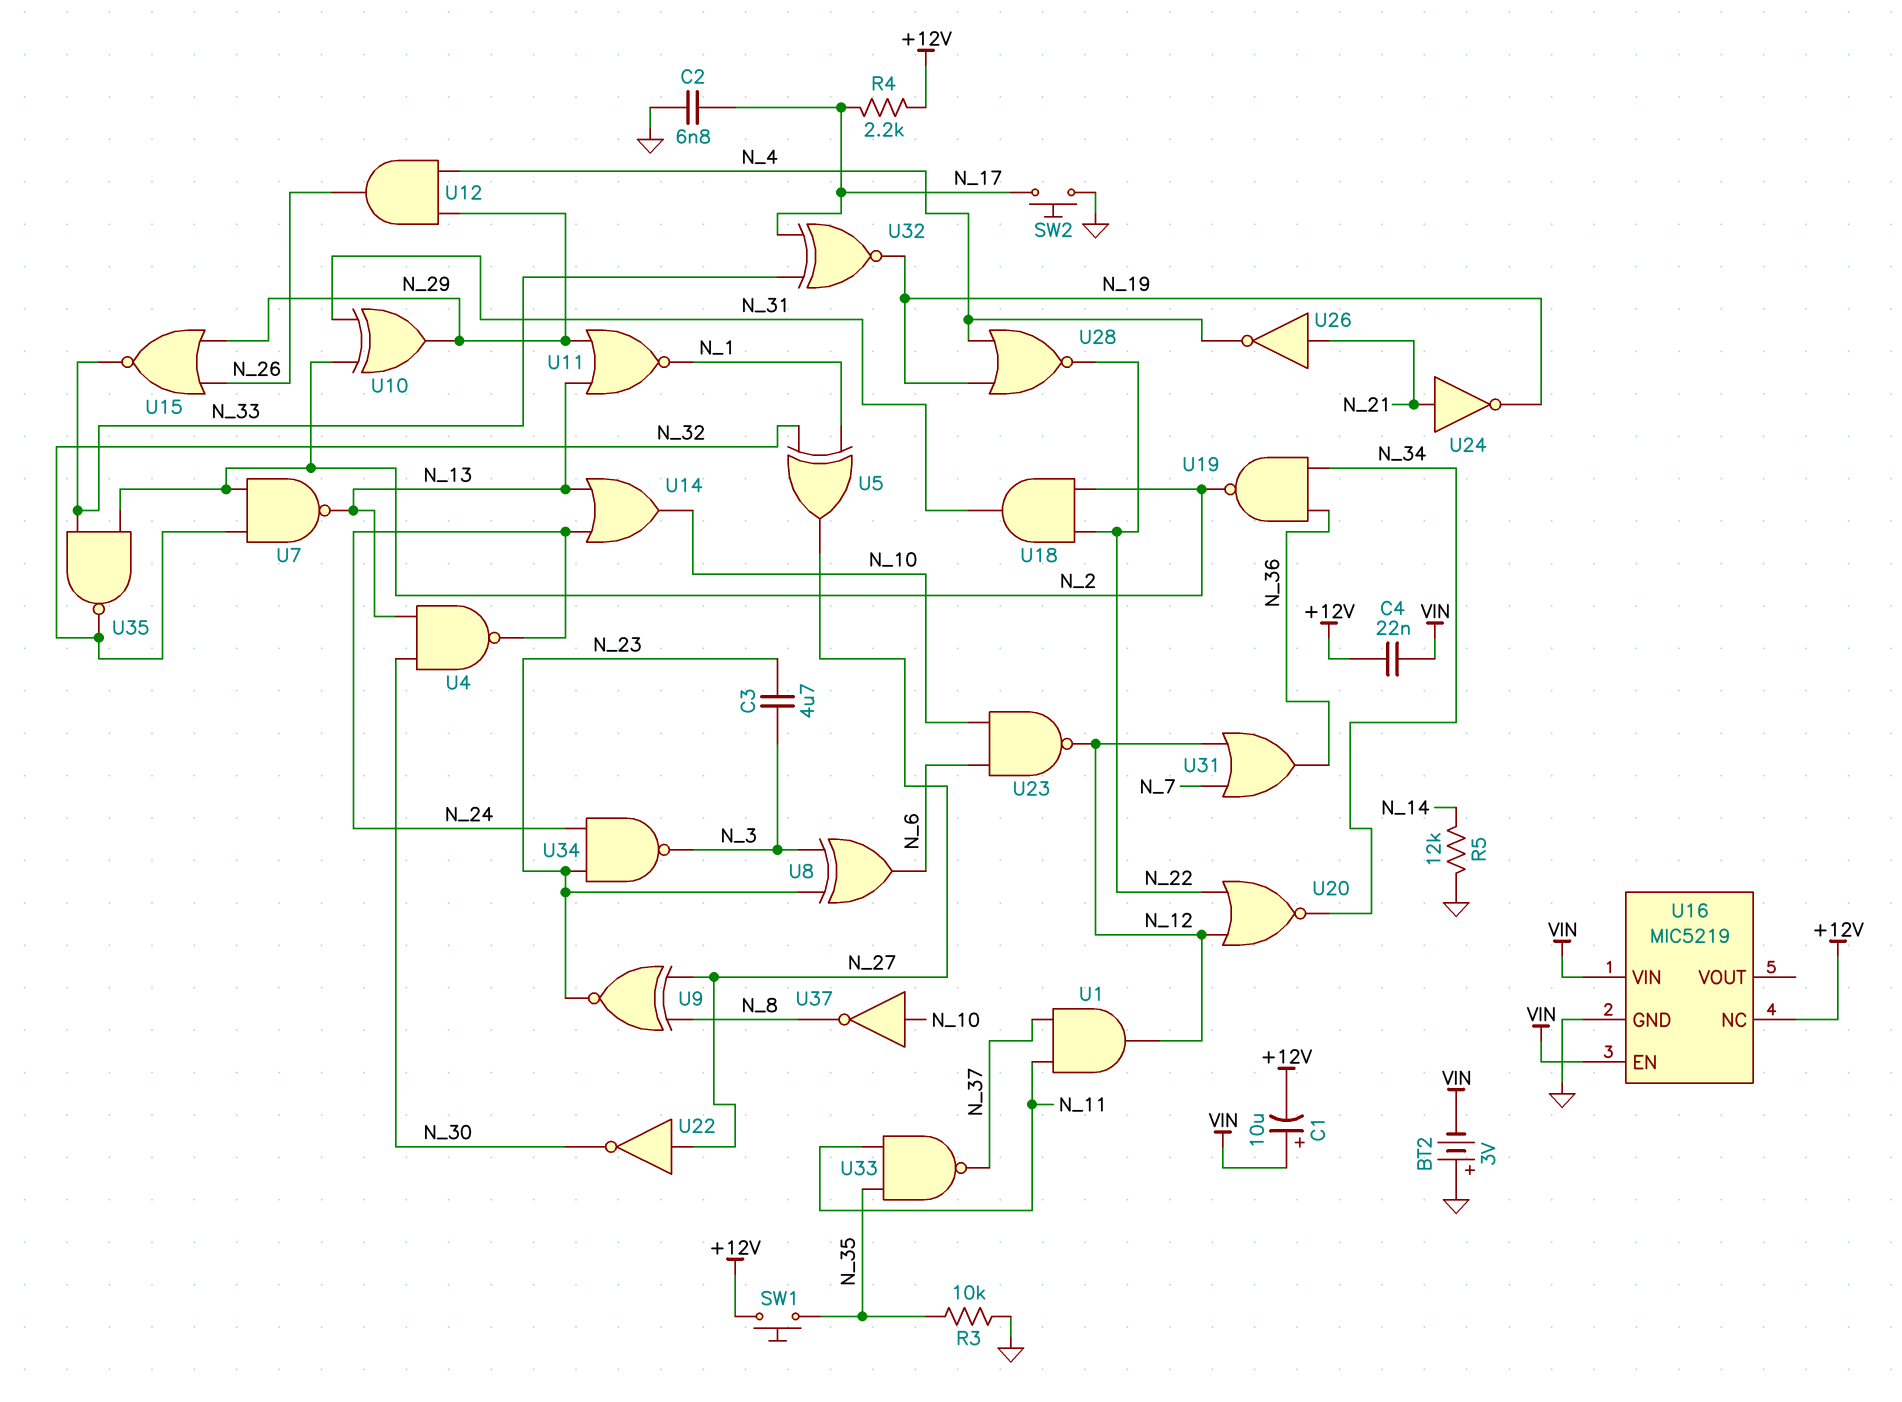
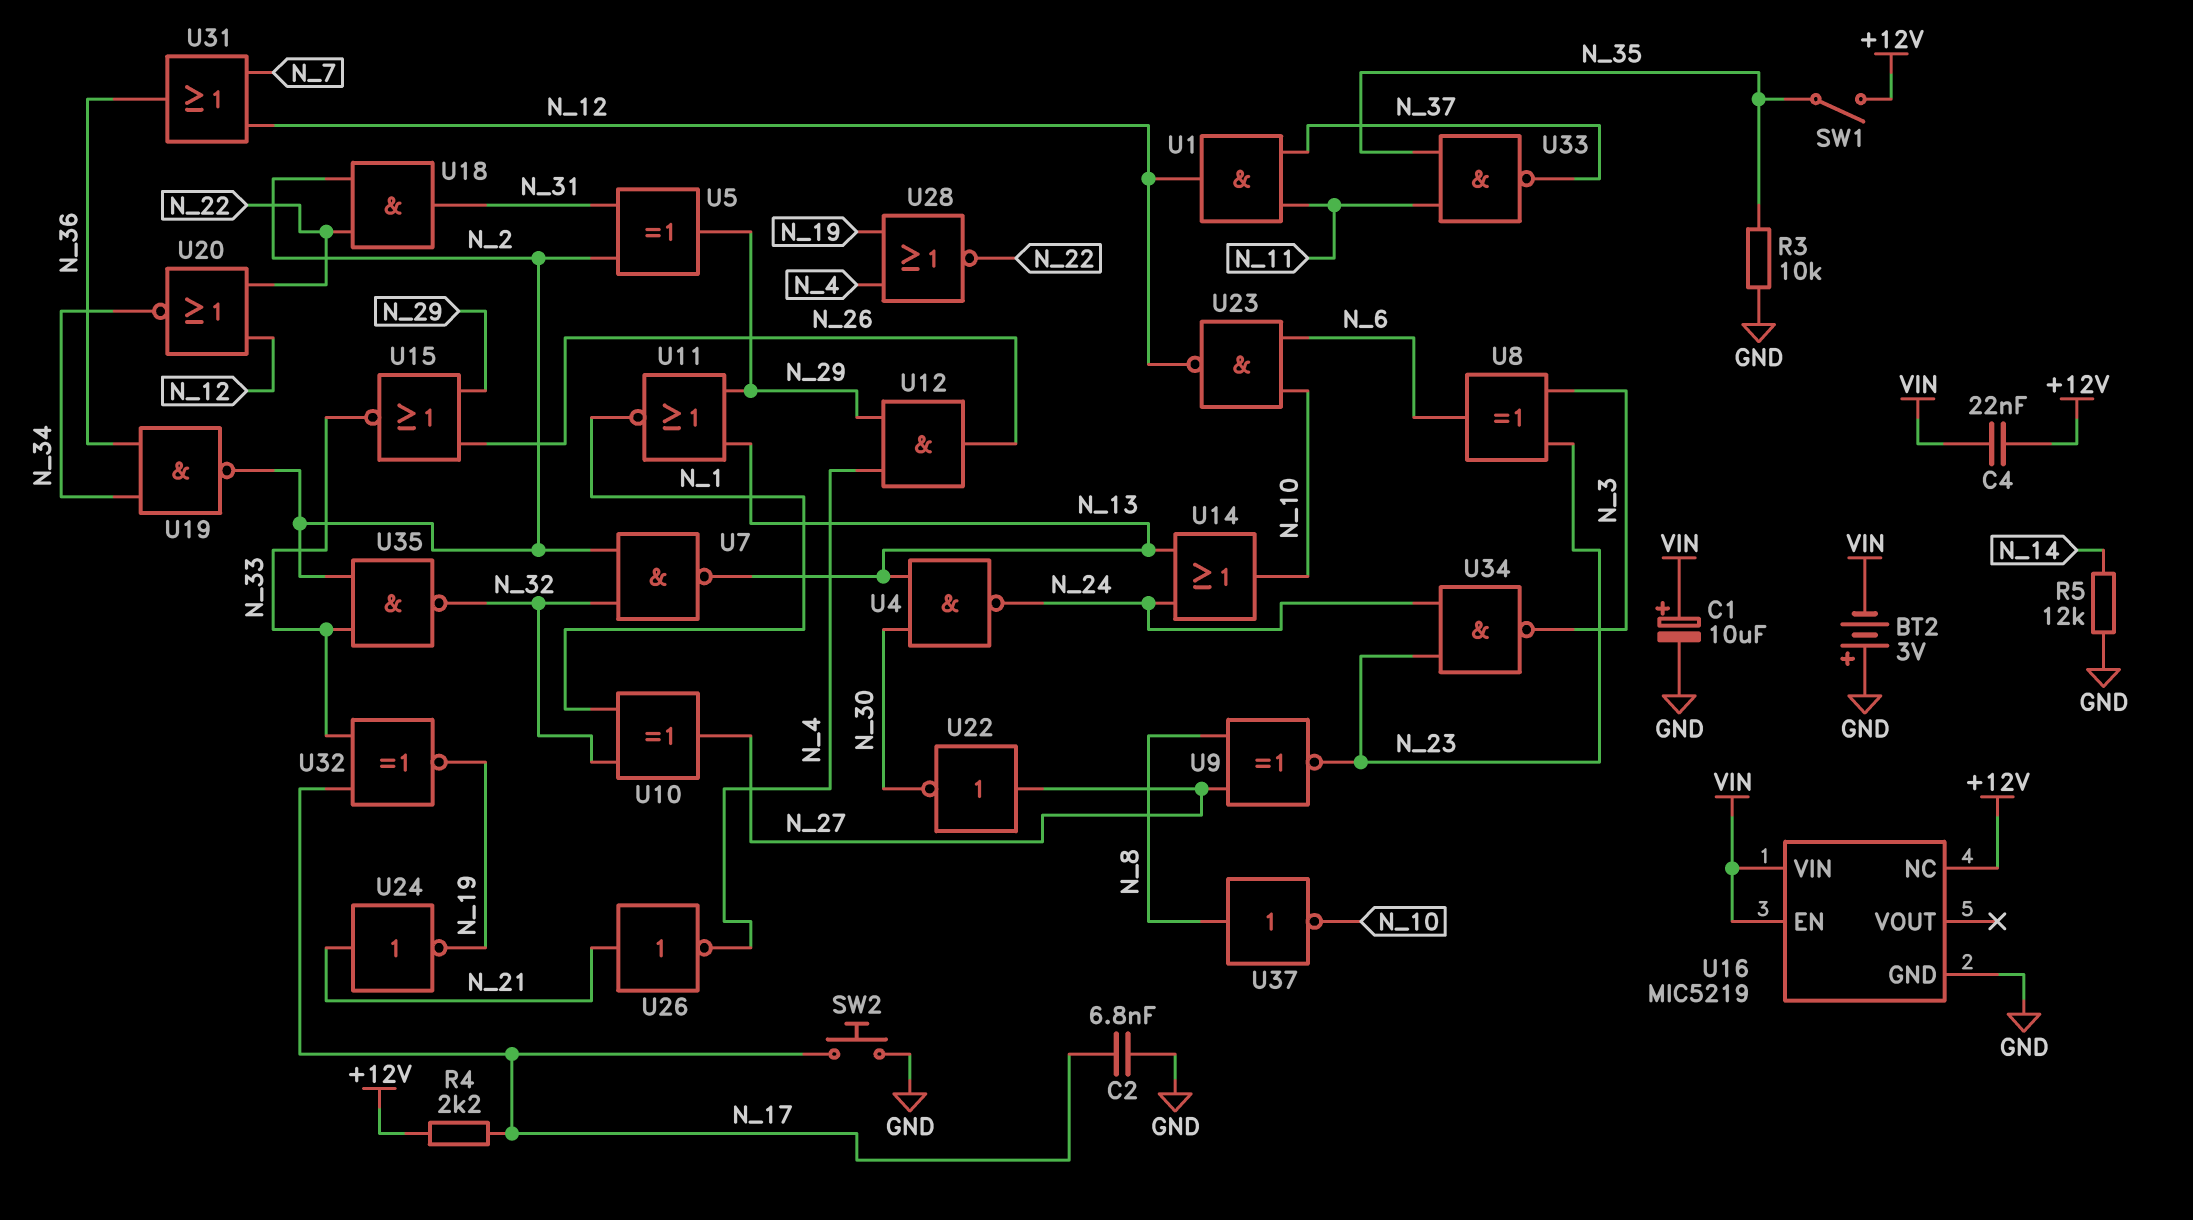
C1: 10uF (plus VIN, minus +12V) -> 10uF (plus VIN, minus GND)
C3: 4.7uF (N_3, N_23) -> none
SW1: button (+12V, N_35) -> switch (+12V, N_35)
U5: XOR (in N_1, in N_32, out N_27) -> XOR (in N_2, in N_31, out N_29)
U10: XOR (in N_2, in N_31, out N_29) -> XOR (in N_1, in N_32, out N_27)
U37: NOT (in N_10, out N_8) -> NOT (in N_8, out N_10)

